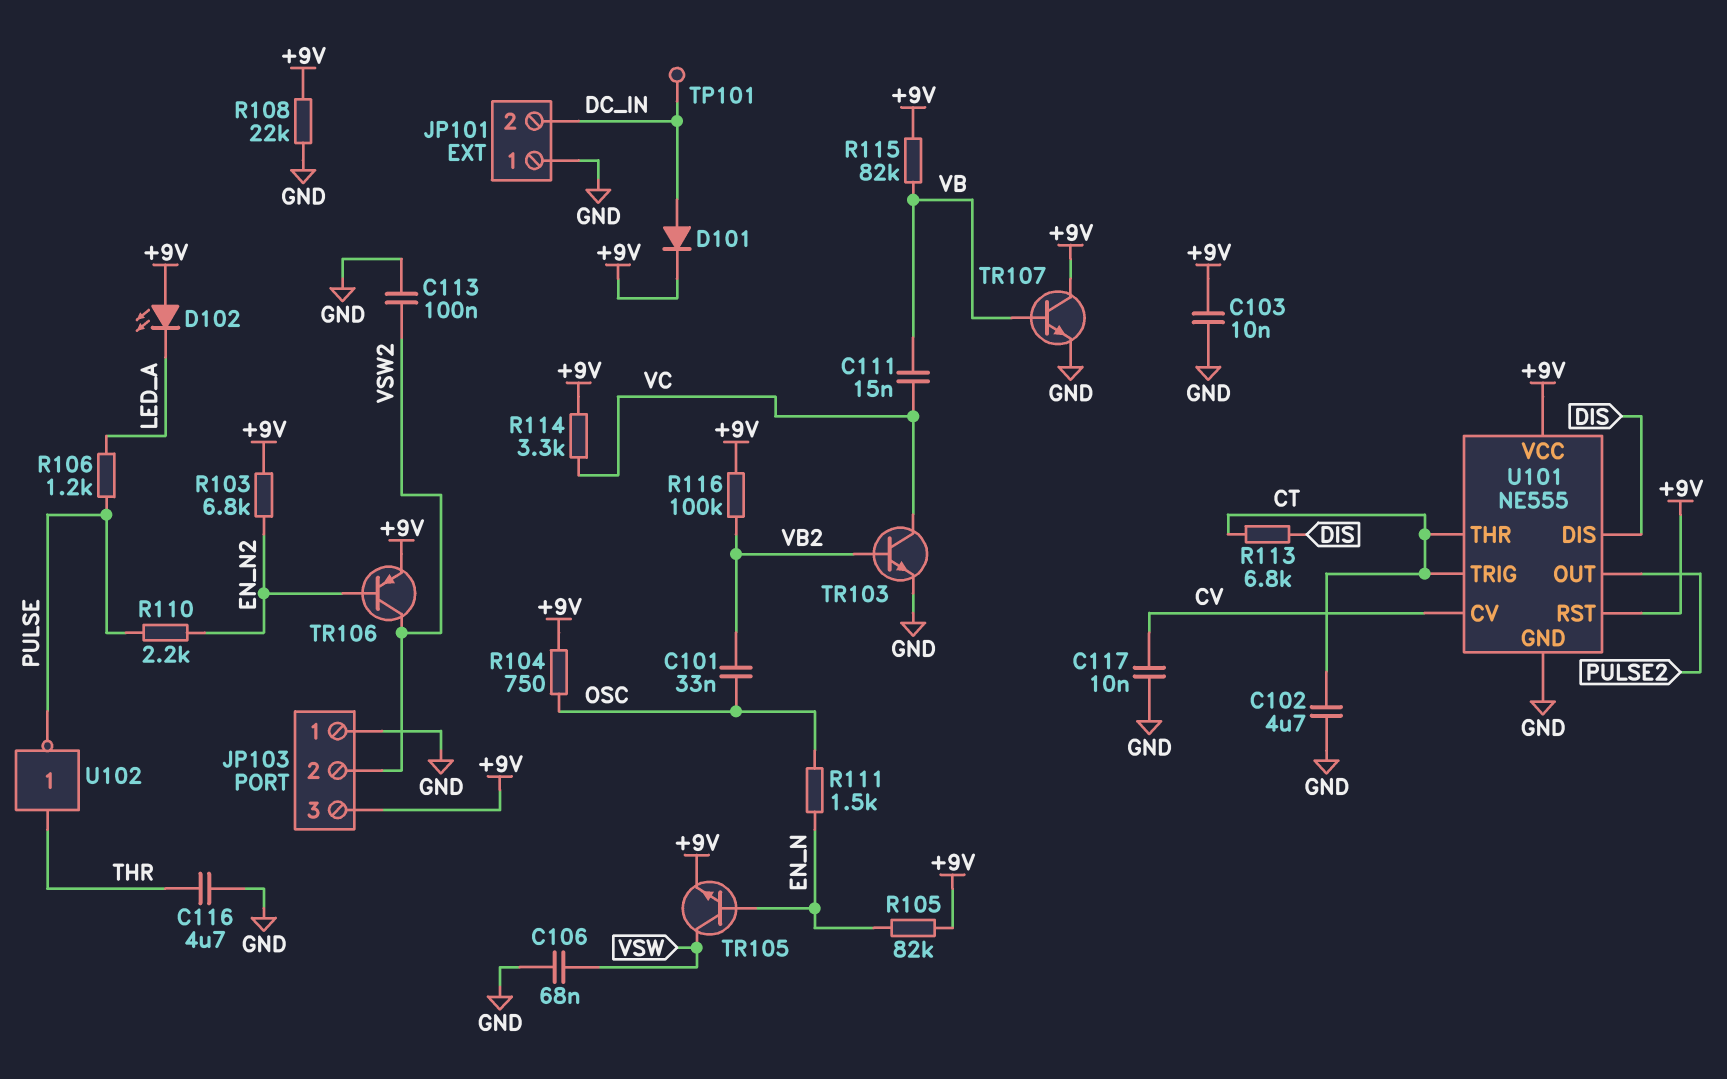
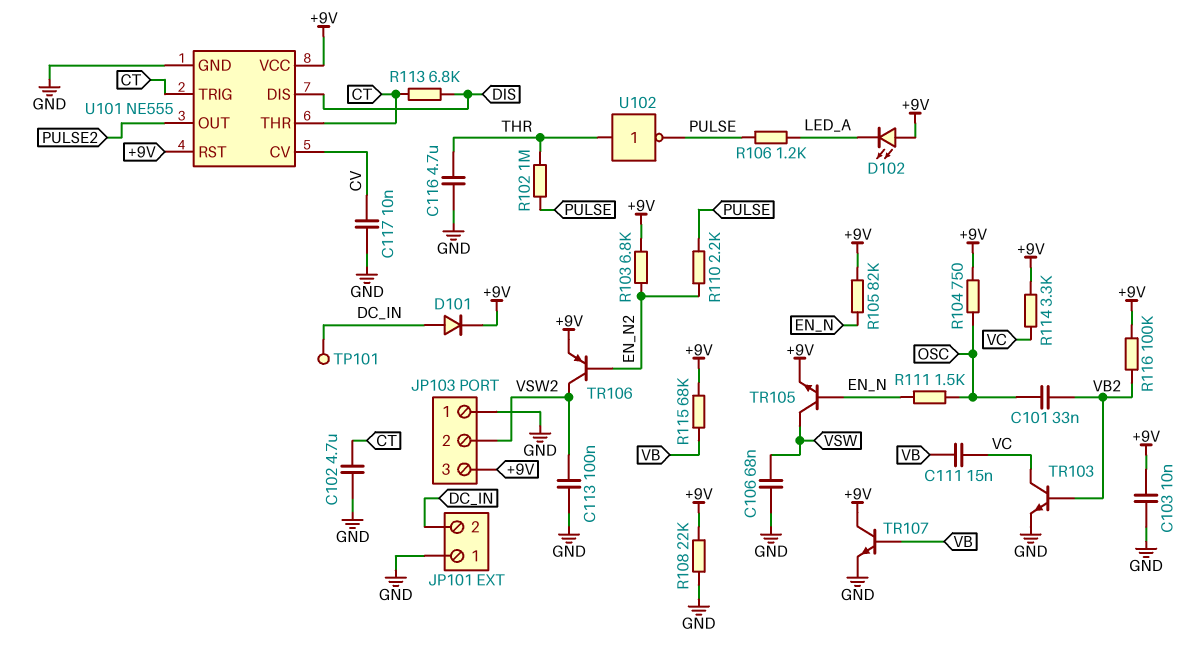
R102: none -> 1M (PULSE, THR)
R115: 82k (+9V, VB) -> 68k (+9V, VB)

